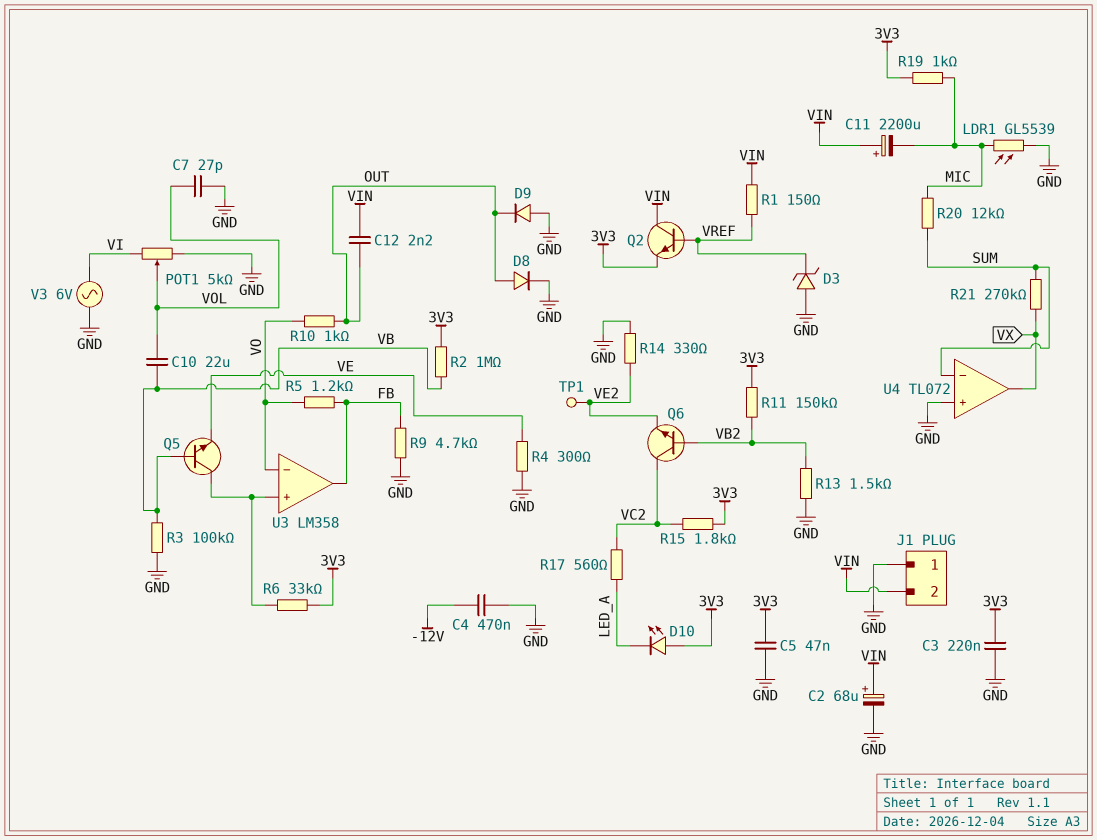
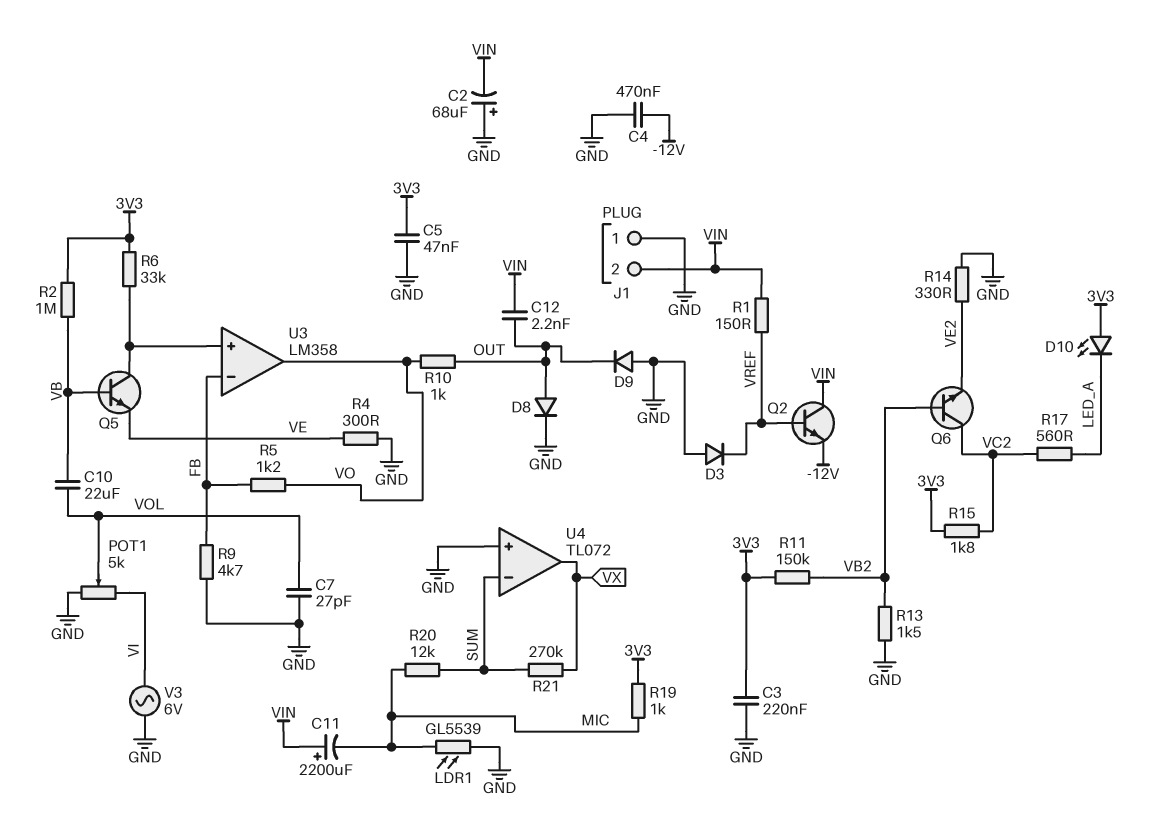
C2: 68uF (plus VIN, minus GND) -> 68uF (plus GND, minus VIN)
D3: zener (A GND, K VREF) -> diode (A GND, K VREF)
Q2: NPN (B VREF, C VIN, E 3V3) -> NPN (B VREF, C VIN, E -12V)
R3: 100k (GND, VB) -> none
TP1: test point (VE2) -> none
U3 pin in-: VO -> FB
U3 pin out: FB -> VO

